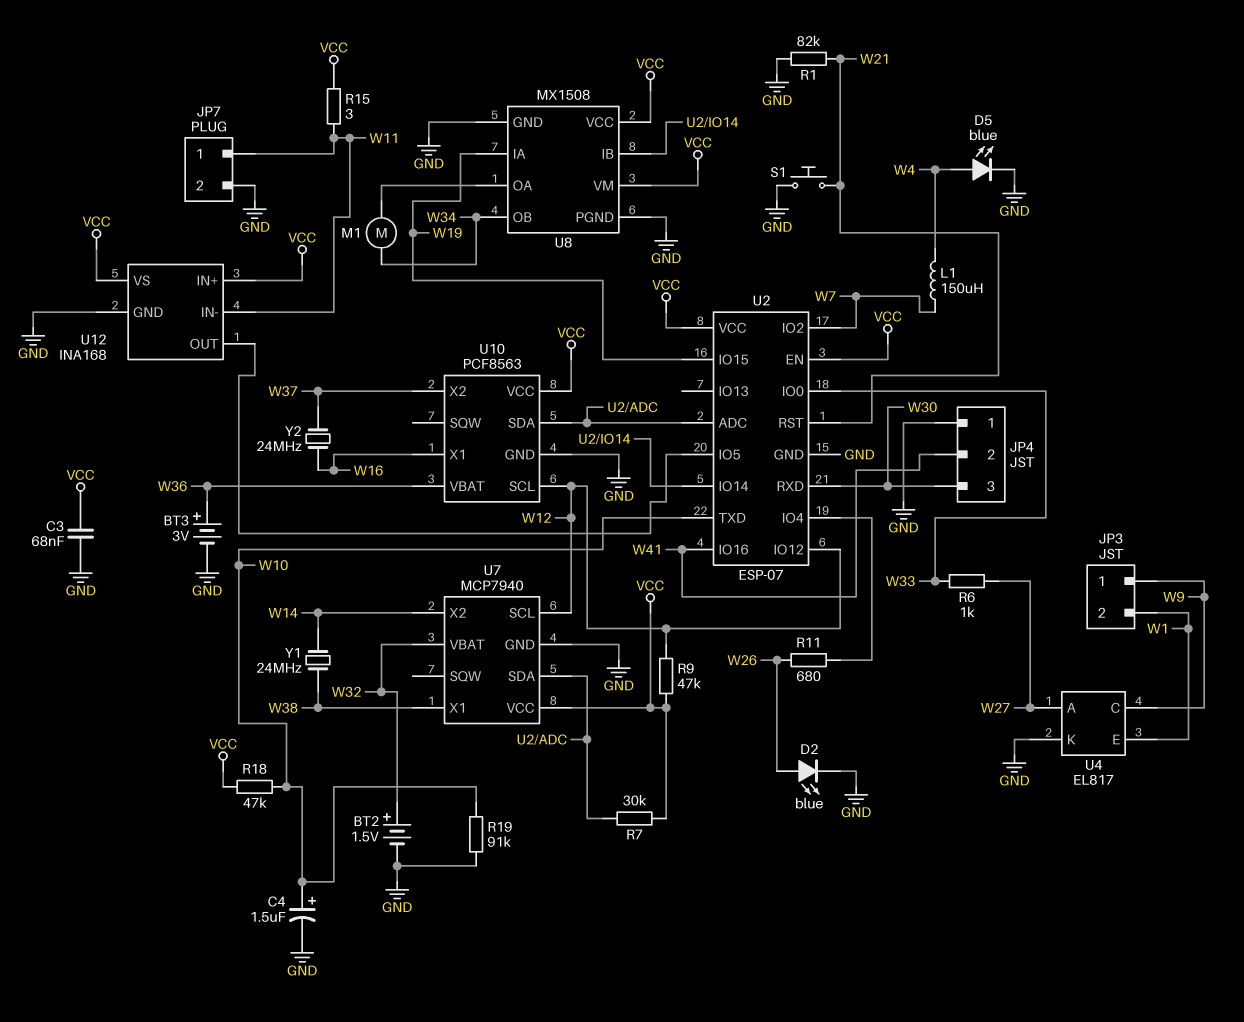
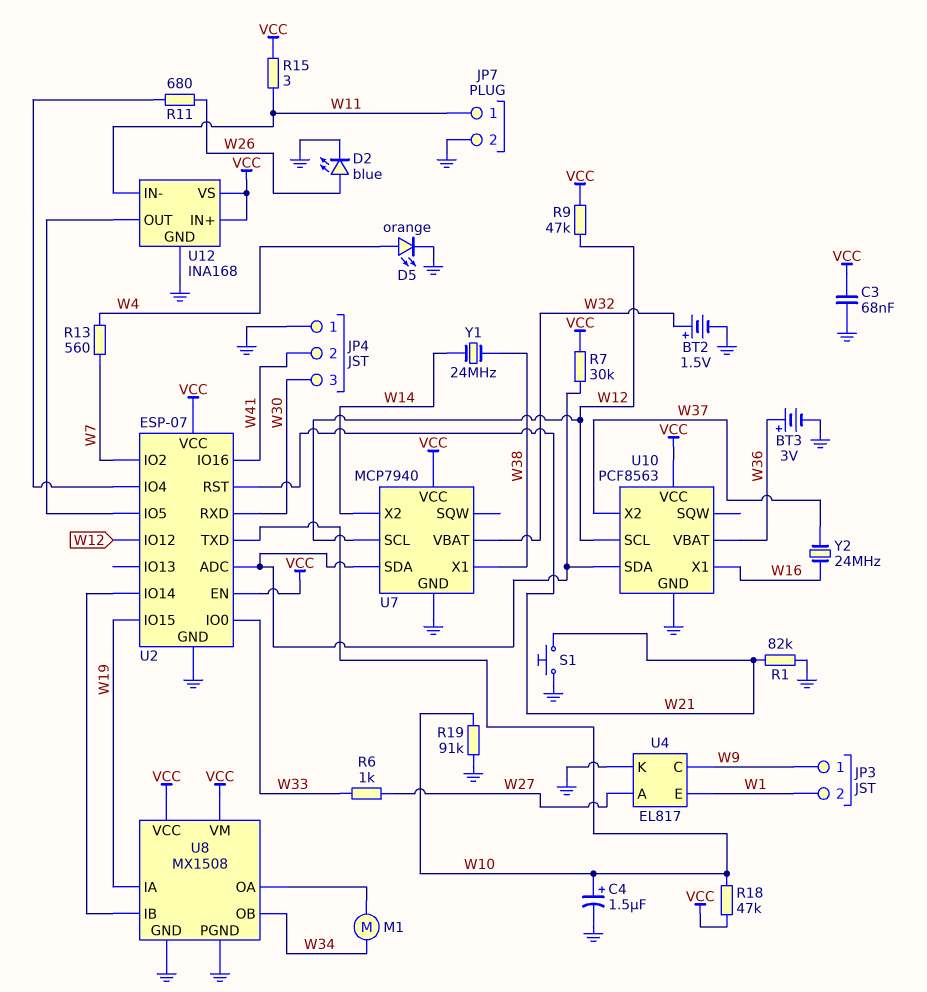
D5: LED blue (A W4, K GND) -> LED orange (A W4, K GND)
L1: 150uH (W4, W7) -> none
R13: none -> 560 (W4, W7)

